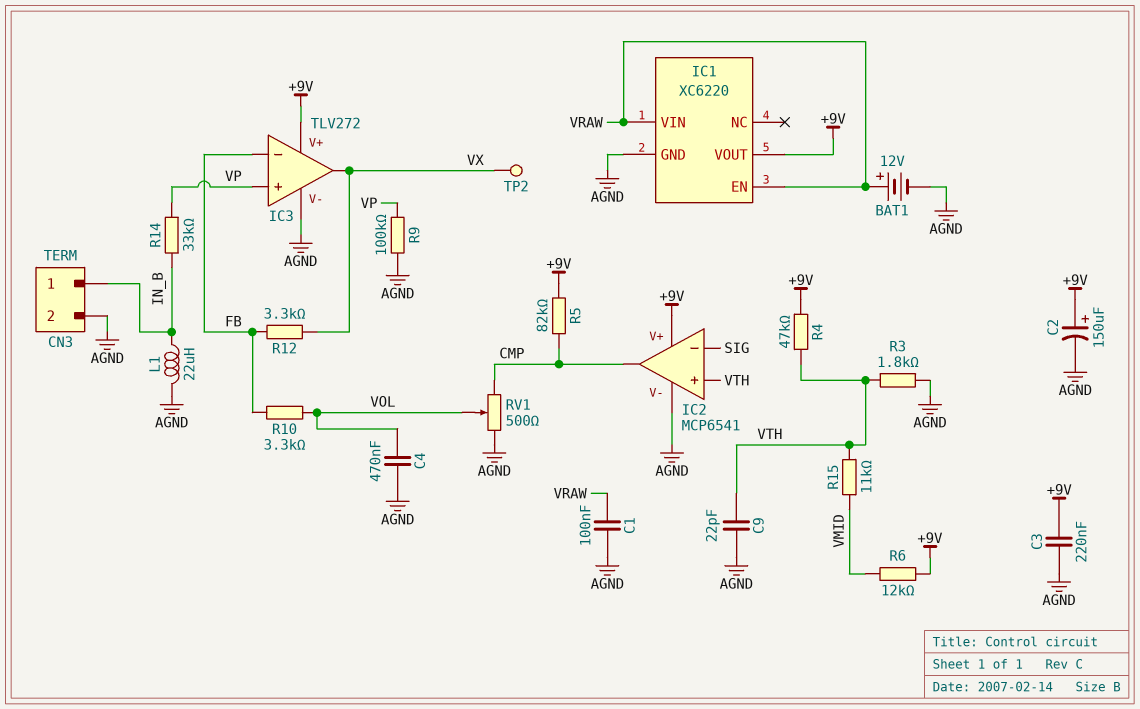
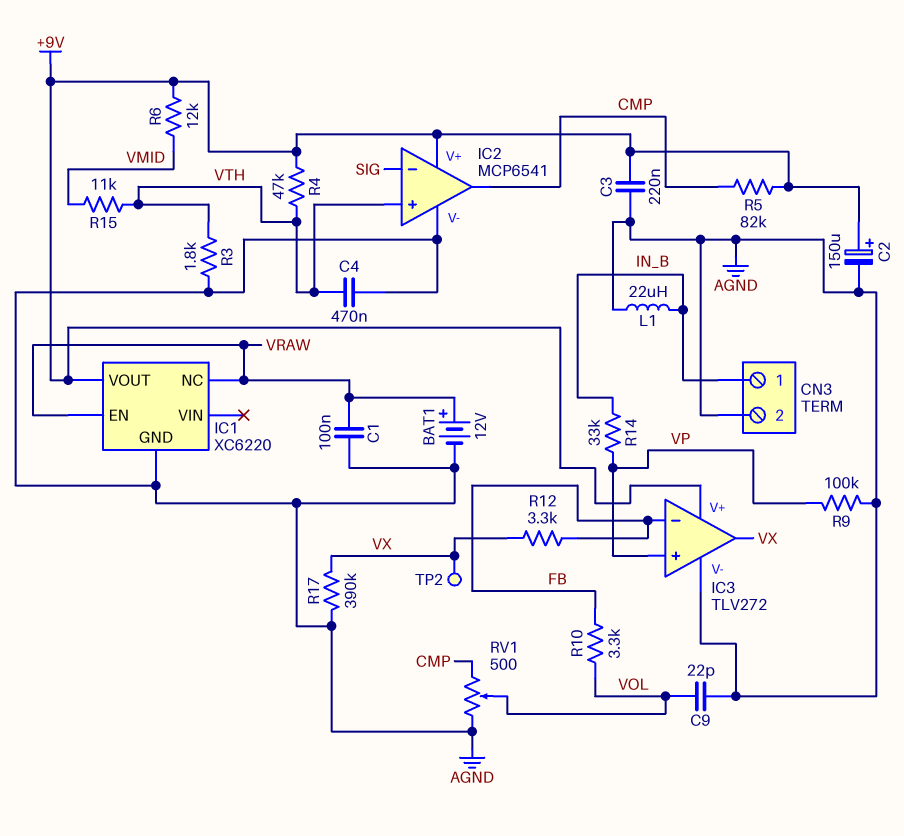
C4: 470nF (AGND, VOL) -> 470nF (AGND, VTH)
C9: 22pF (AGND, VTH) -> 22pF (AGND, VOL)
IC1 pin NC: none -> VRAW
IC1 pin VIN: VRAW -> none
R17: none -> 390k (AGND, VX)

